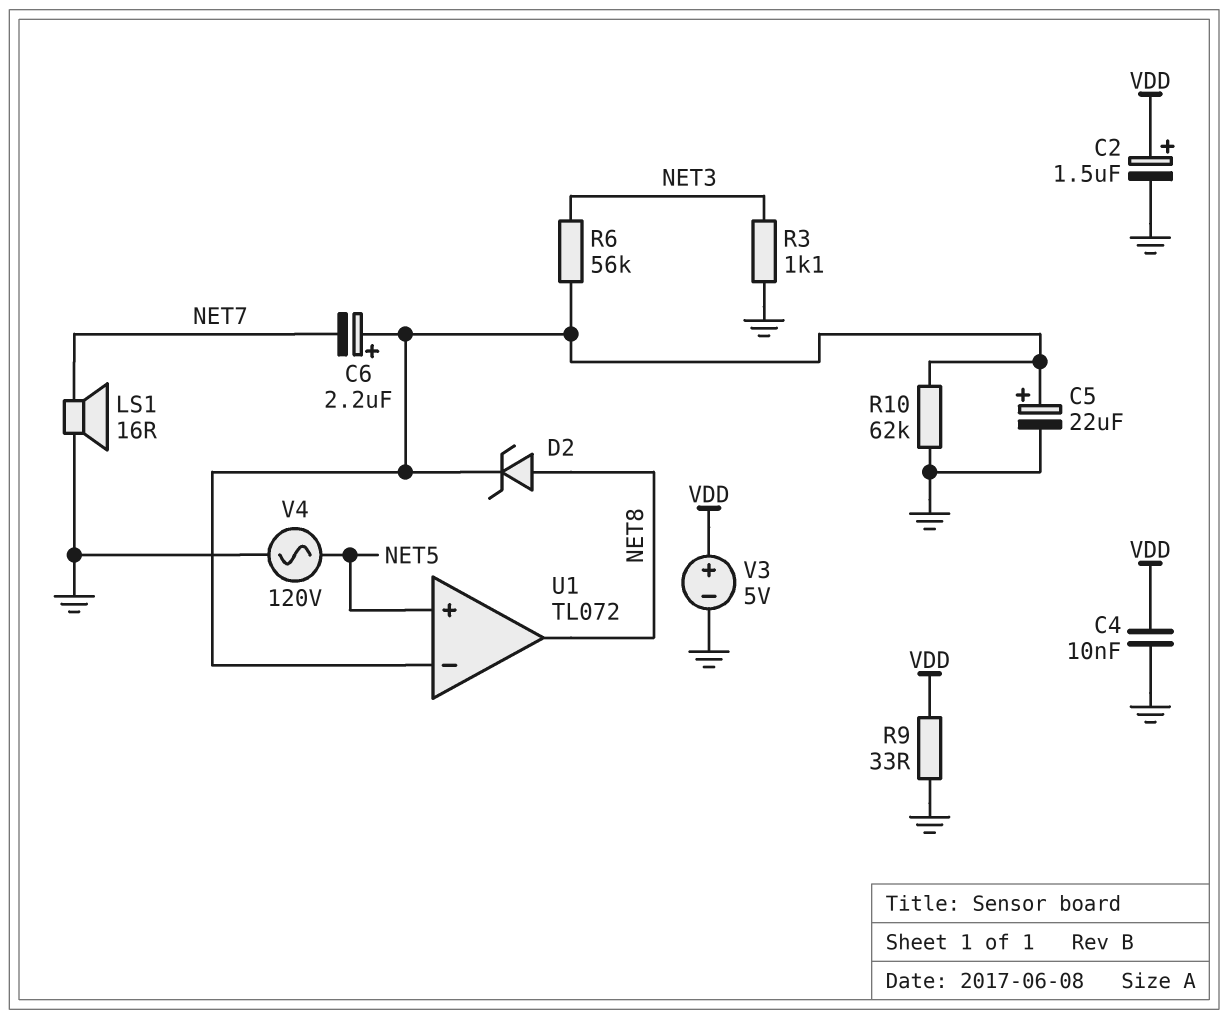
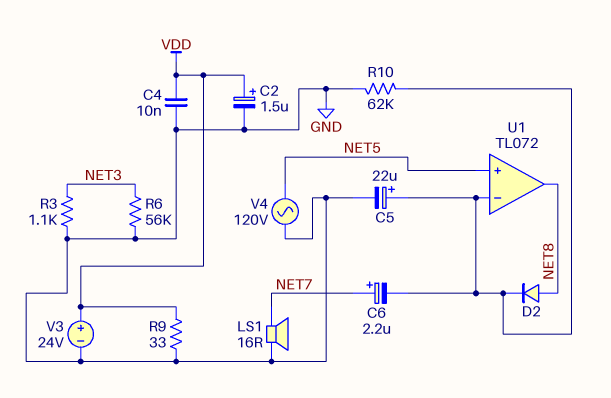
C6: 2.2uF (plus U1/in-, minus NET7) -> 2.2uF (plus NET7, minus U1/in-)
D2: zener (A NET8, K U1/in-) -> diode (A NET8, K U1/in-)
R6: 56k (NET3, U1/in-) -> 56k (GND, NET3)
V3: 5V (plus VDD, minus GND) -> 24V (plus VDD, minus GND)

